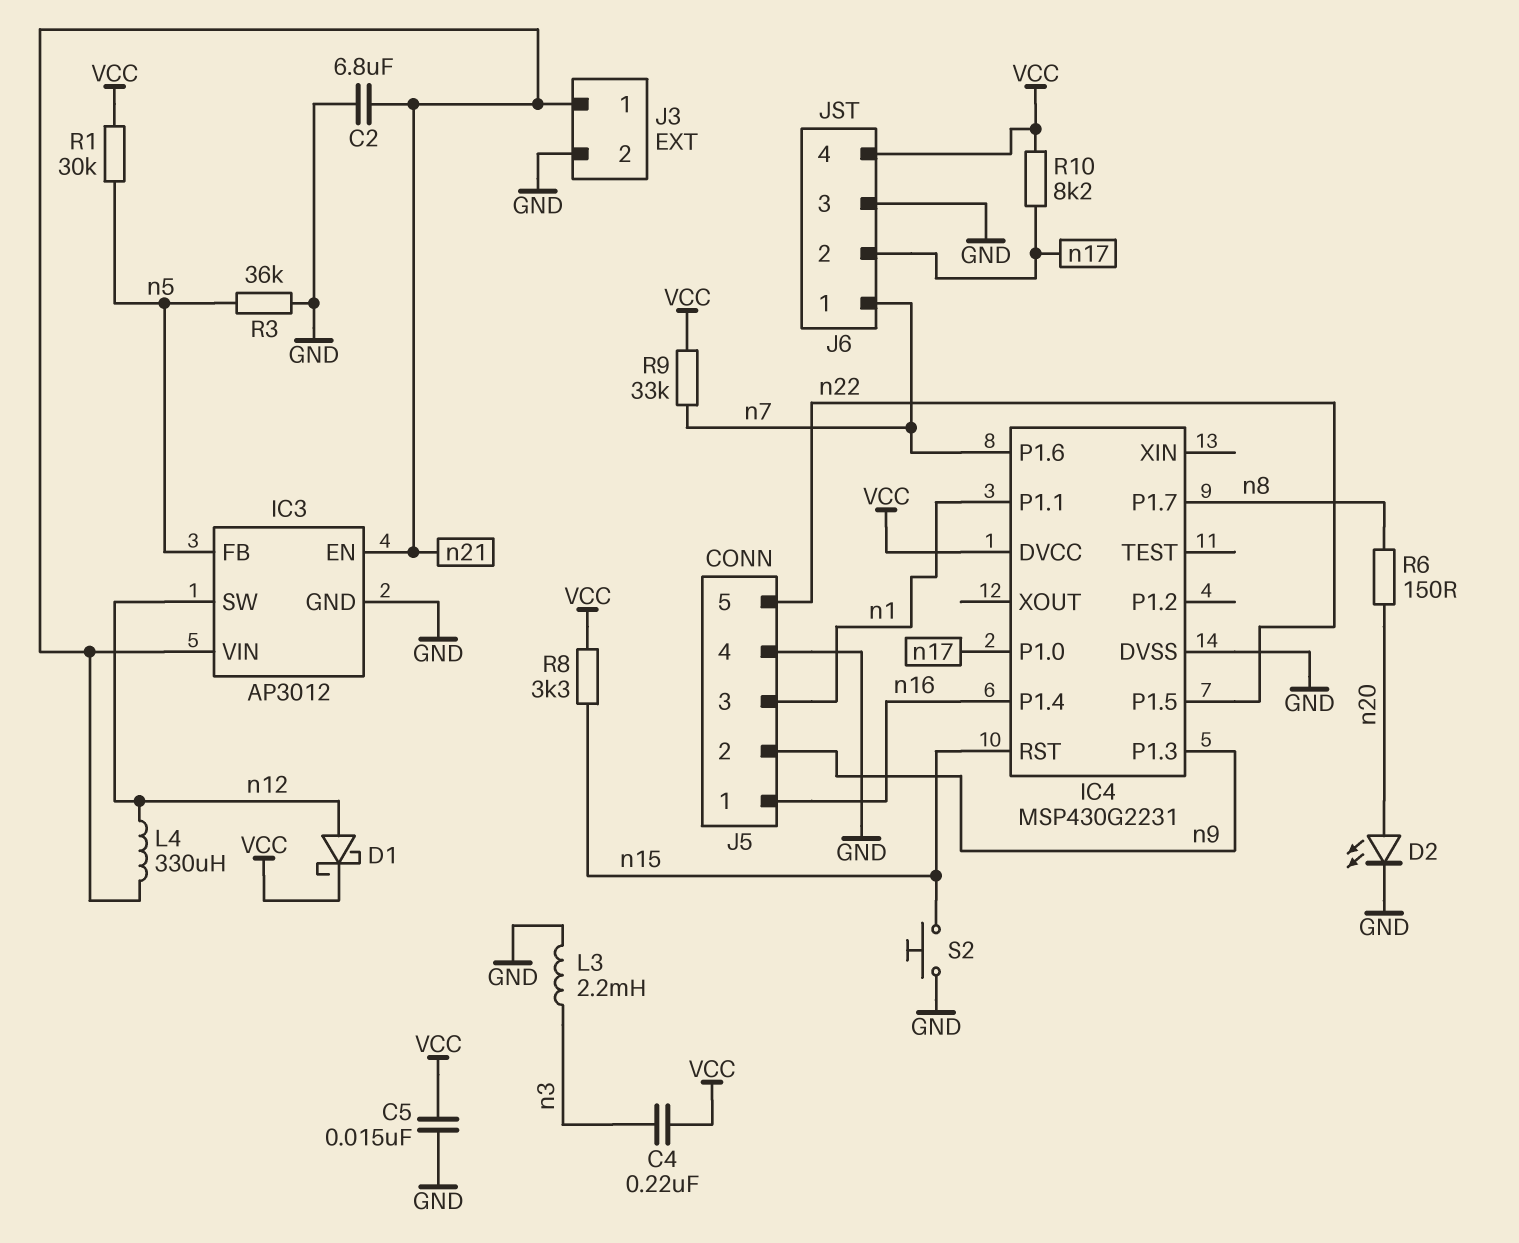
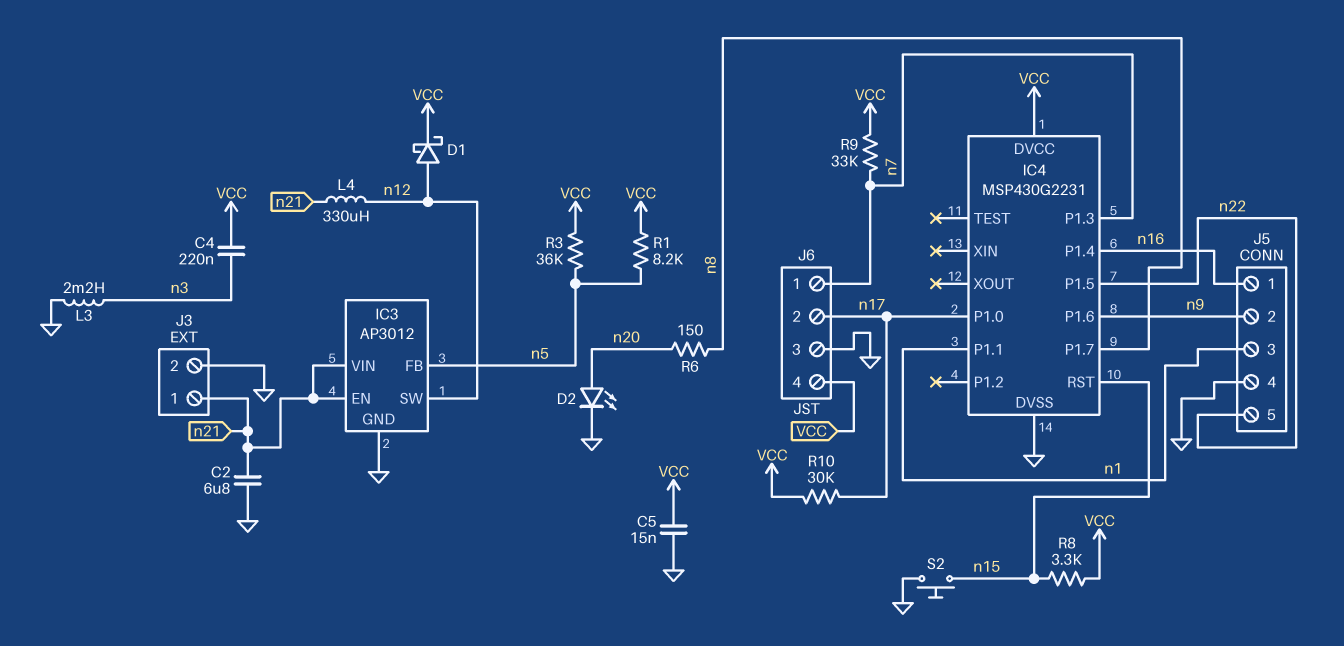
IC4 pin P1.3: n9 -> n7
IC4 pin P1.6: n7 -> n9
R1: 30k (VCC, n5) -> 8.2k (VCC, n5)
R3: 36k (GND, n5) -> 36k (VCC, n5)
R10: 8.2k (VCC, n17) -> 30k (VCC, n17)

